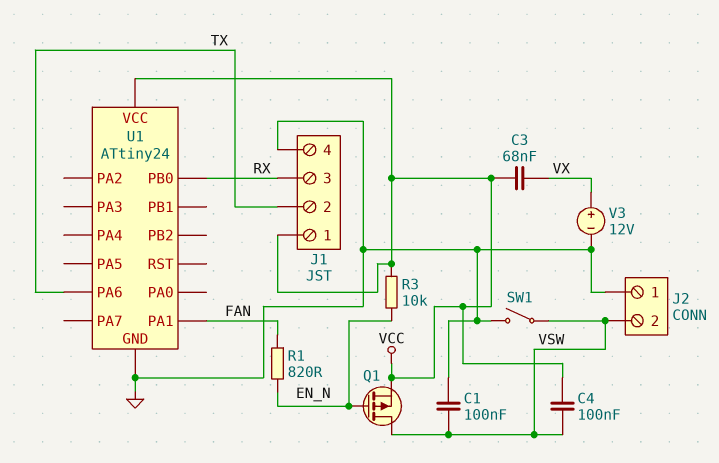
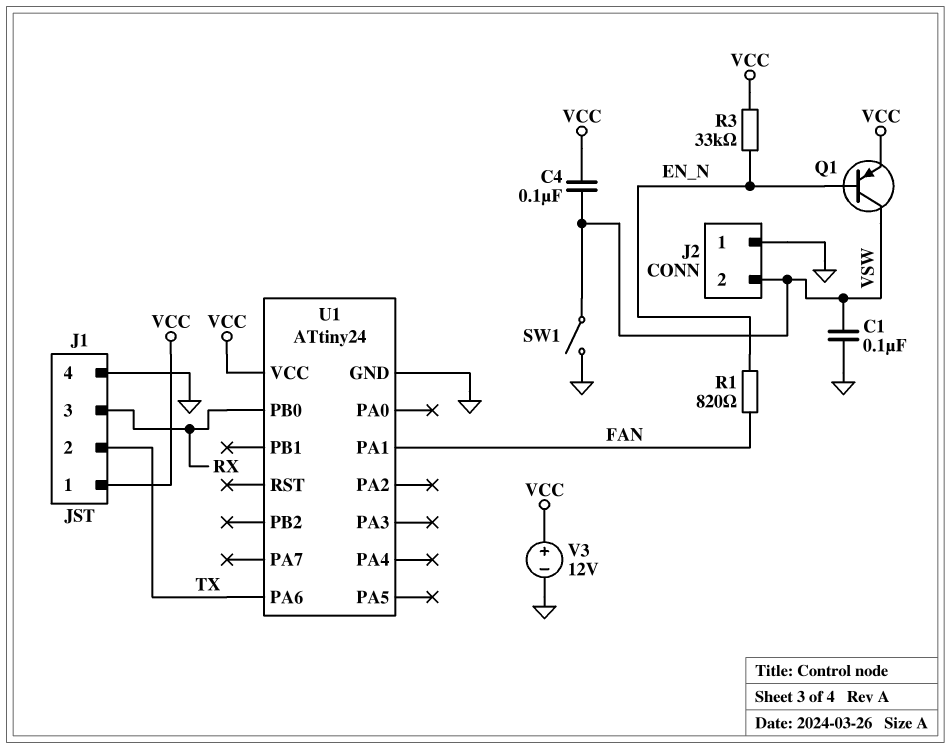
C3: 68nF (VCC, VX) -> none
Q1: PMOS (G EN_N, D VSW, S VCC) -> PNP (B EN_N, C VSW, E VCC)
R3: 10k (EN_N, VCC) -> 33k (EN_N, VCC)
V3: 12V (plus VX, minus GND) -> 12V (plus VCC, minus GND)

